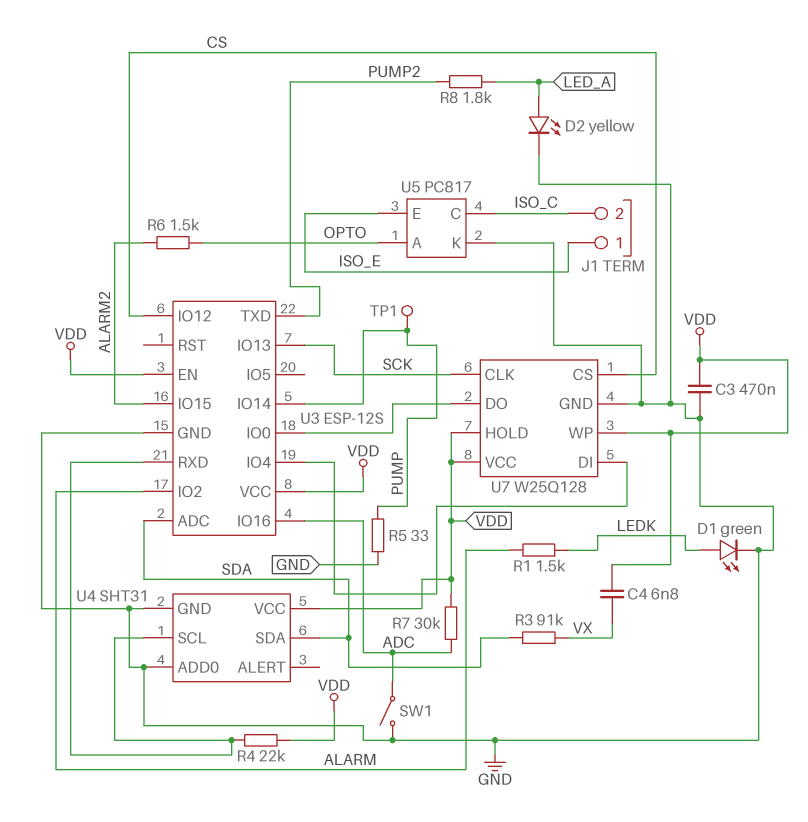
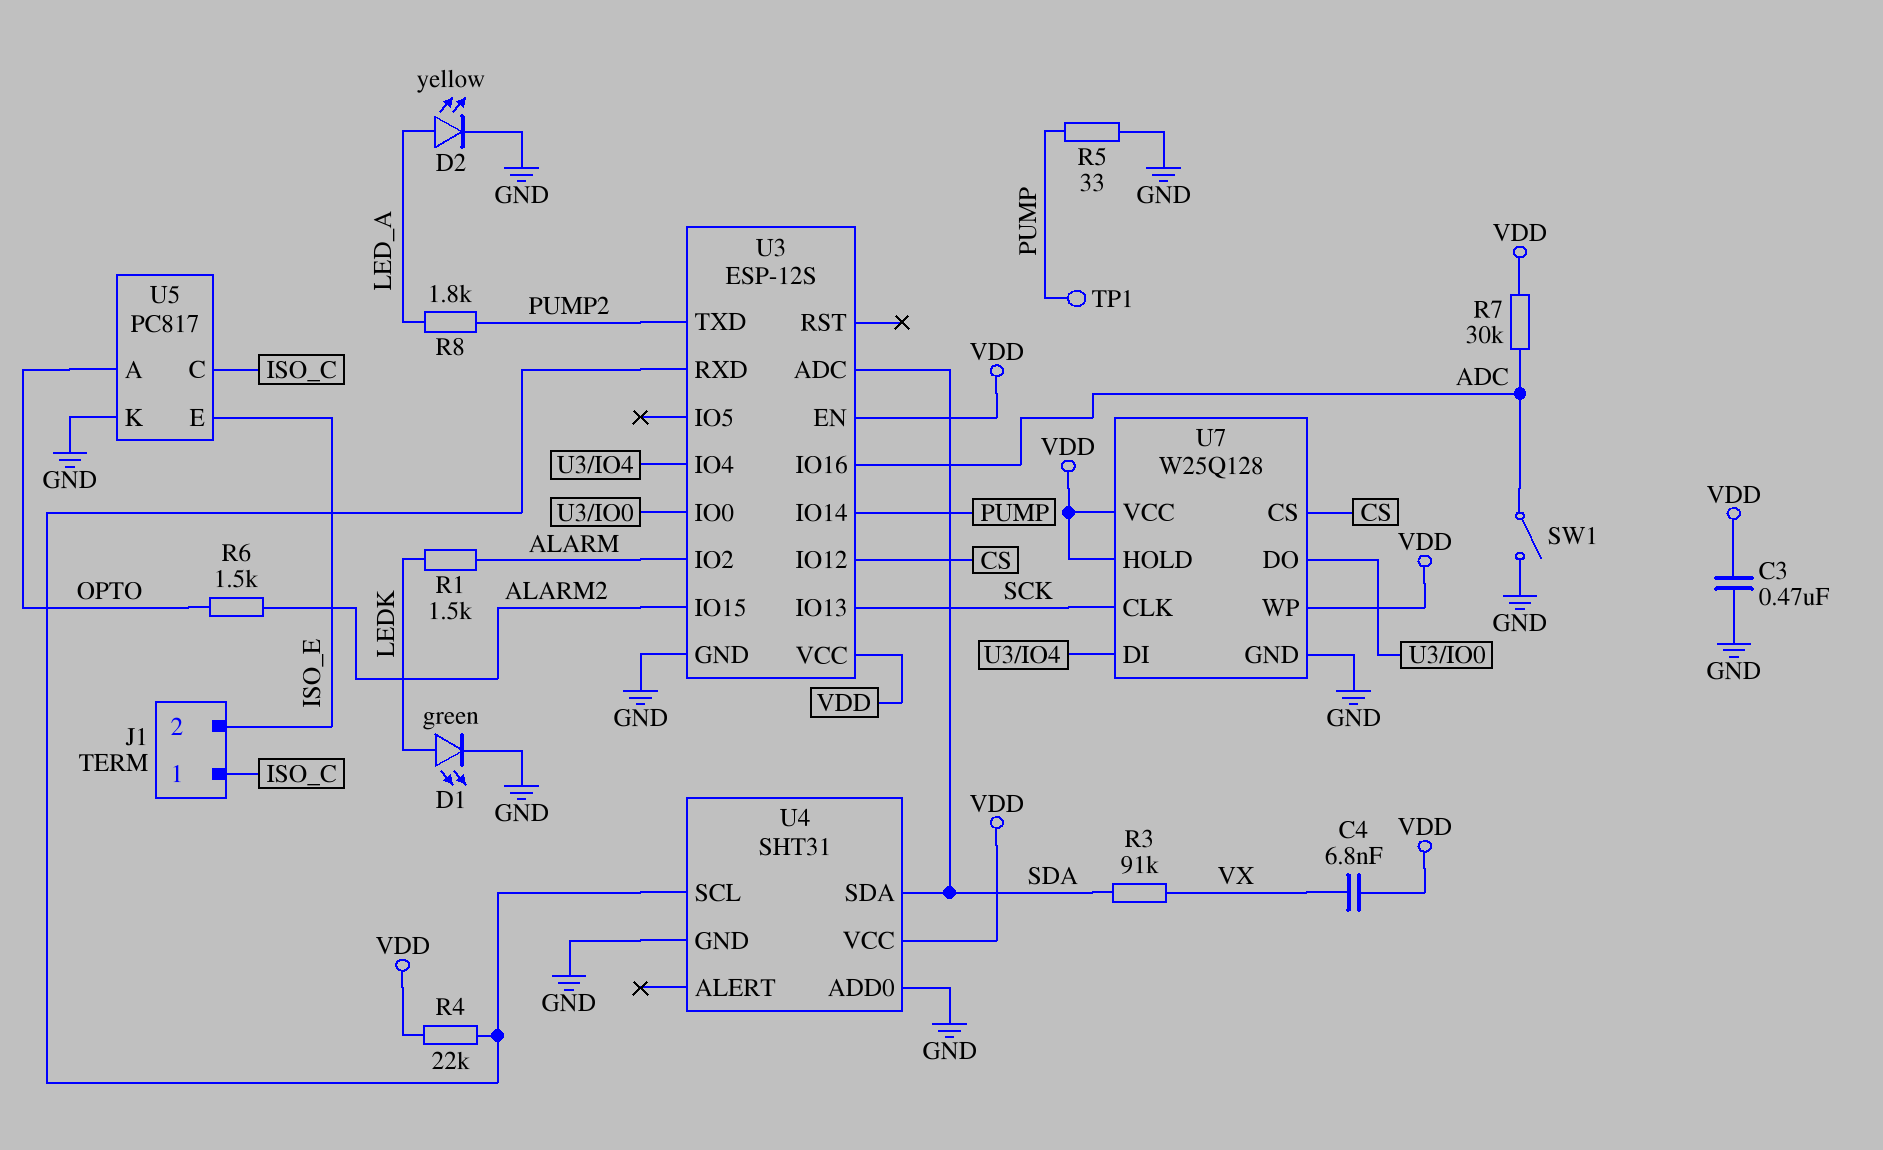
J1 pin 1: ISO_E -> ISO_C
J1 pin 2: ISO_C -> ISO_E

